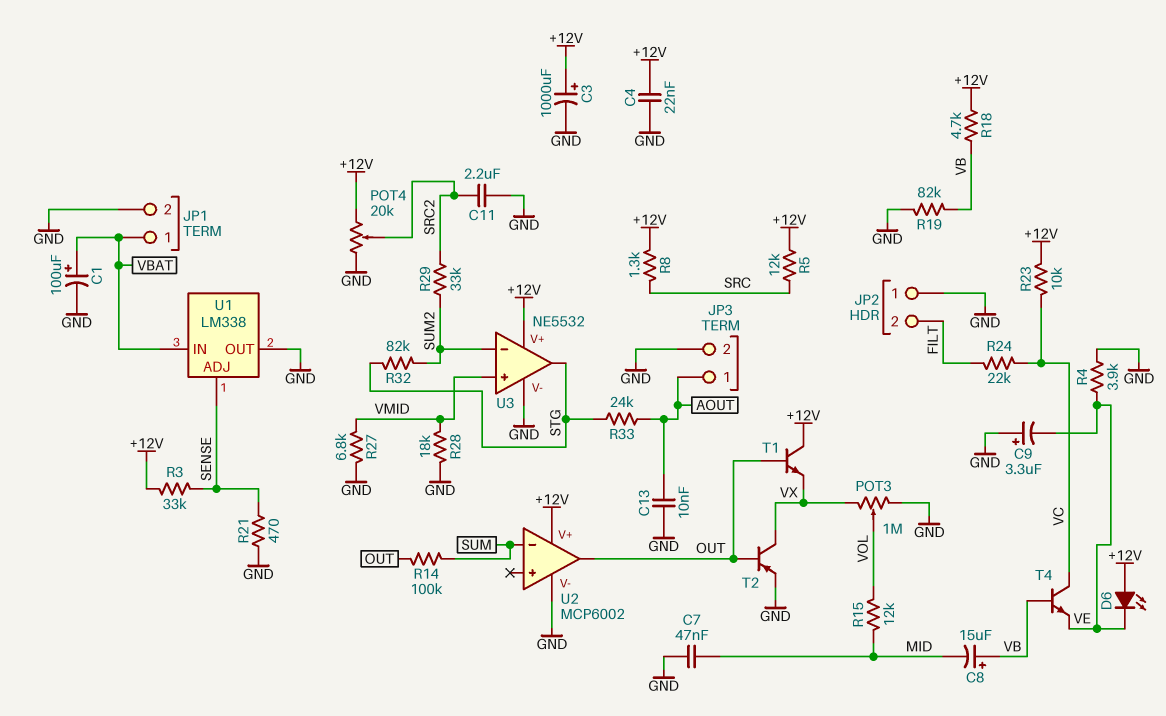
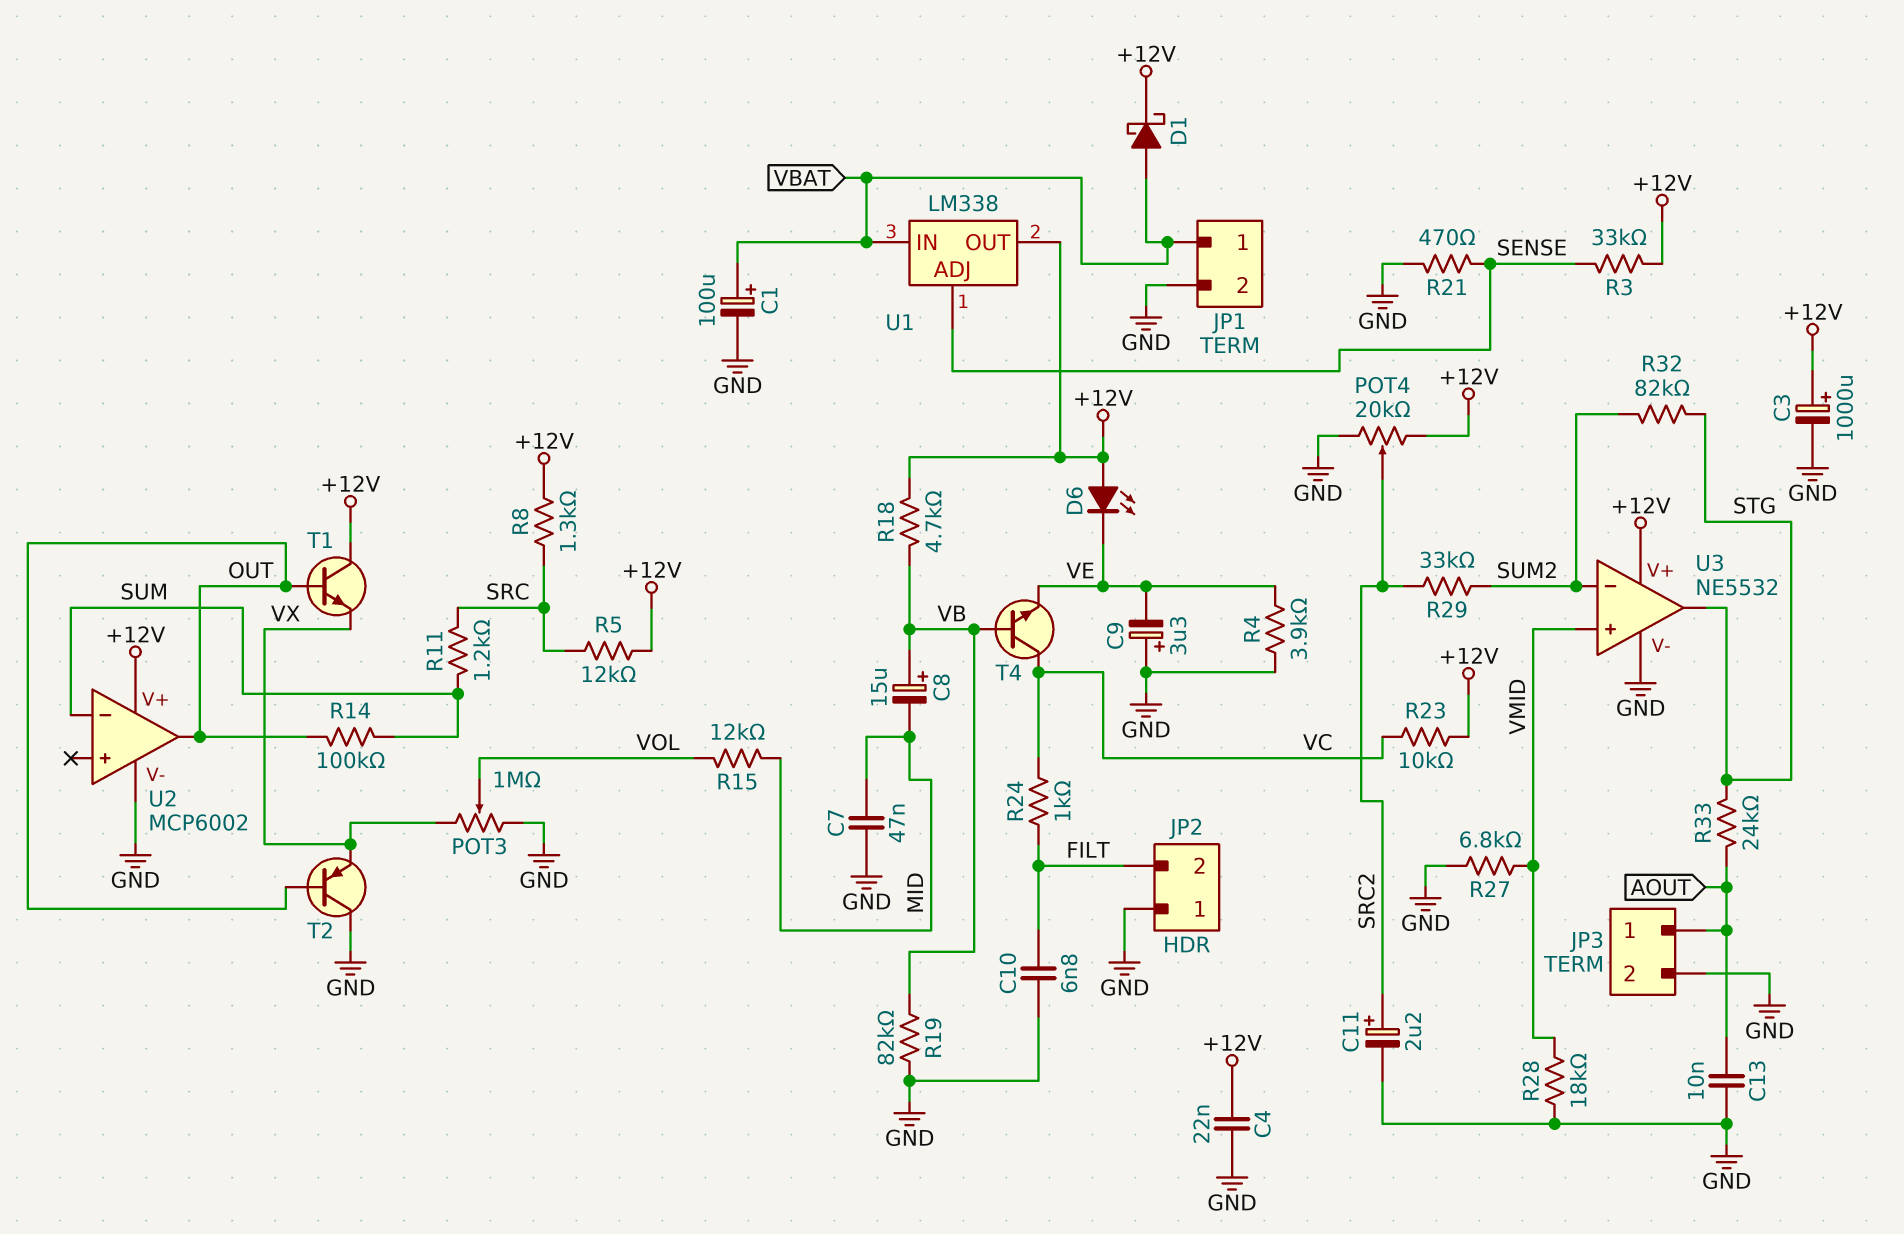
C10: none -> 6.8nF (FILT, GND)
C11: 2.2uF (GND, SRC2) -> 2.2uF (plus SRC2, minus GND)
D1: none -> schottky (A VBAT, K +12V)
R11: none -> 1.2k (SRC, SUM)
R24: 22k (FILT, VC) -> 1k (FILT, VC)
T2: PNP (B OUT, C VX, E GND) -> PNP (B OUT, C GND, E VX)
U1 pin OUT: GND -> +12V

